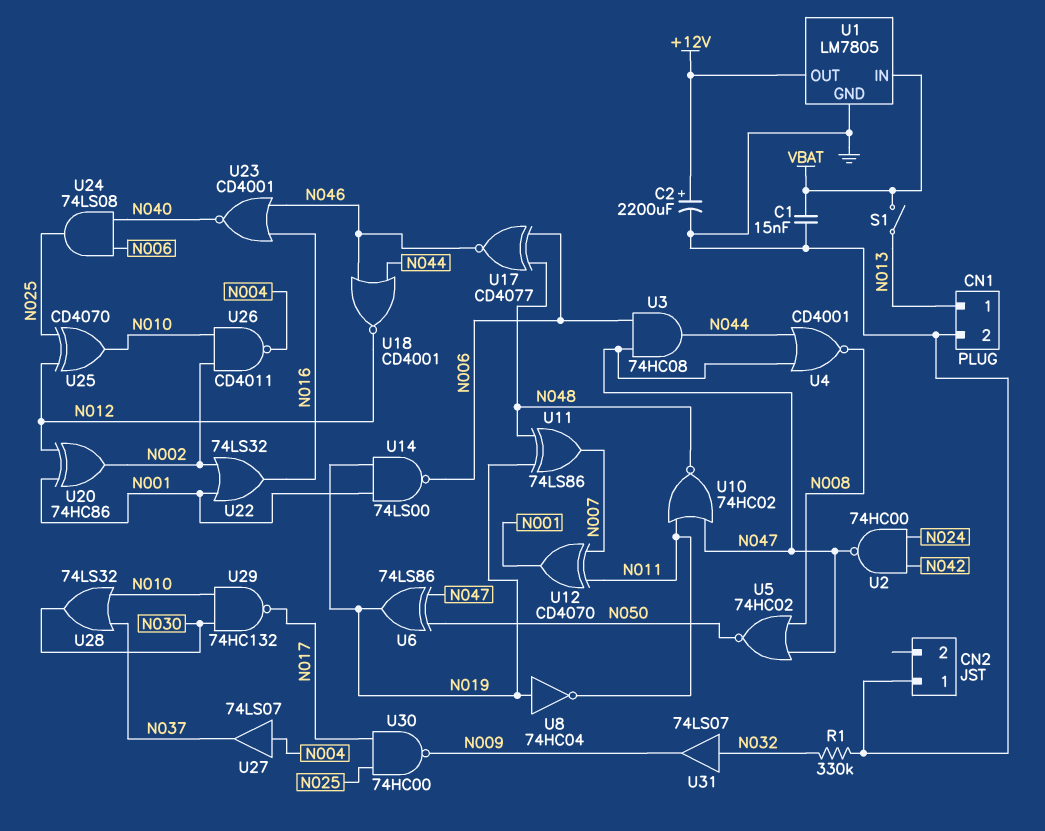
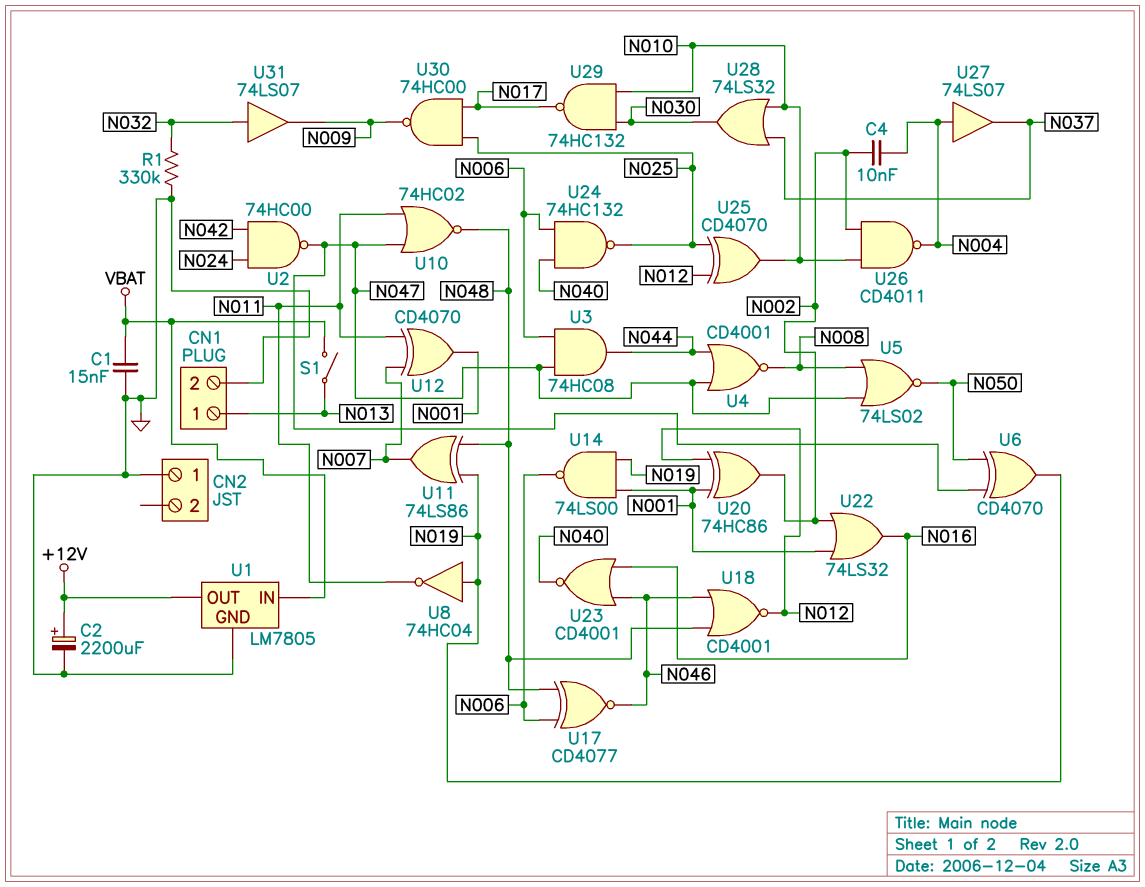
C4: none -> 10nF (N002, N004)
U5: NOR 74HC02 (in N008, in N047, out N050) -> NOR 74LS02 (in N008, in N047, out N050)
U6: XOR 74LS86 (in N047, in N050, out N019) -> XOR CD4070 (in N047, in N050, out N019)
U18: NOR CD4001 (in N044, in N046, out N012) -> NOR CD4001 (in N046, in N048, out N012)
U24: AND 74LS08 (in N006, in N040, out N025) -> NAND 74HC132 (in N006, in N040, out N025)

